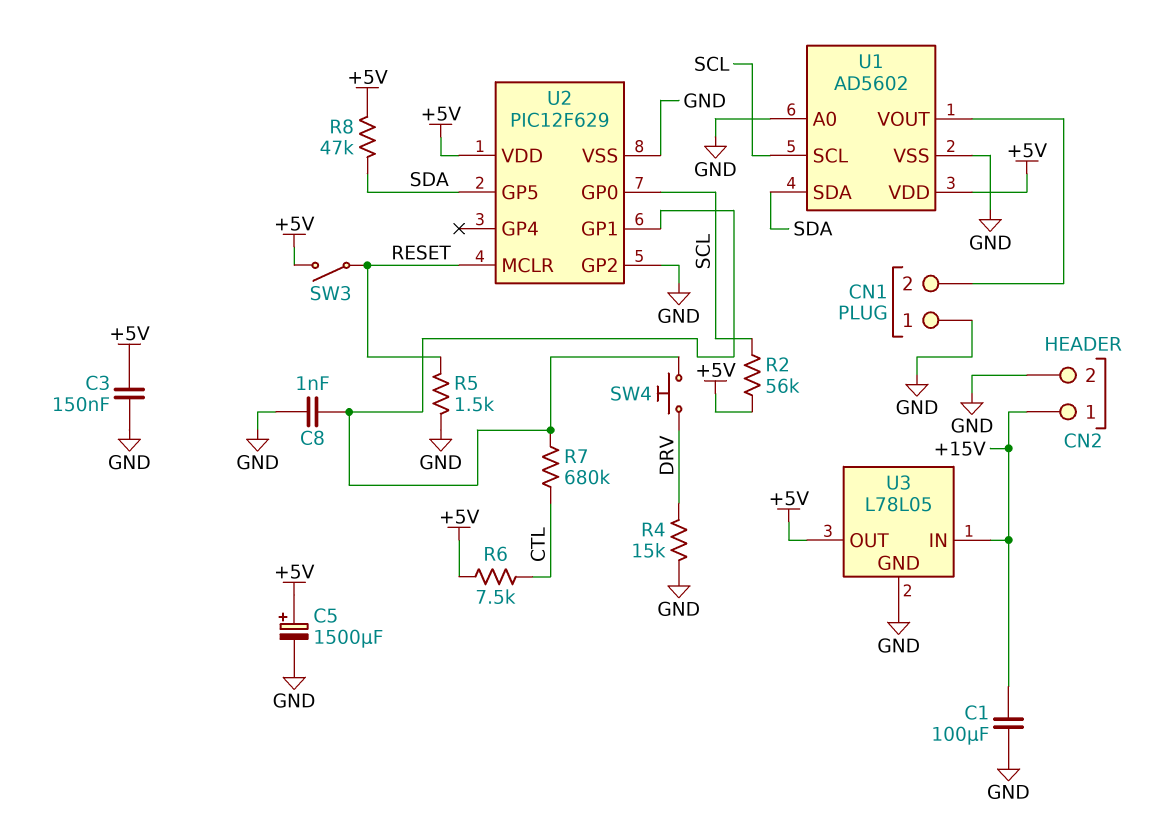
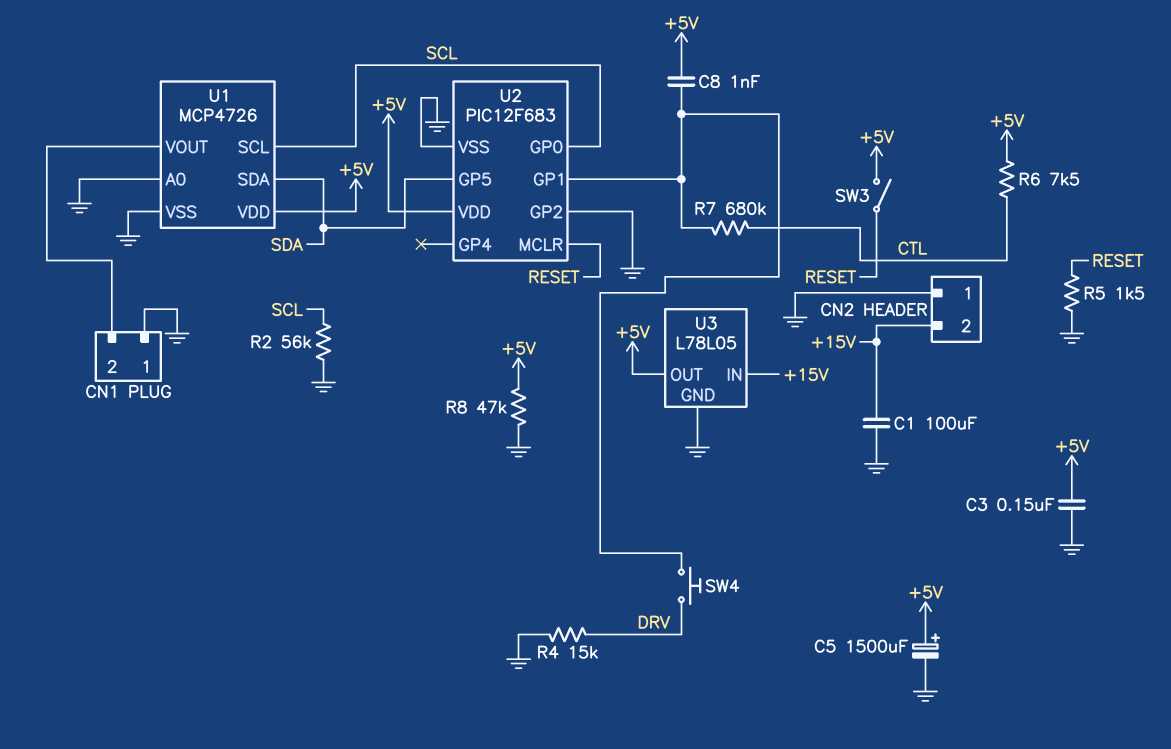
C8: 1nF (GND, U2/GP1) -> 1nF (+5V, U2/GP1)
CN2 pin 1: +15V -> GND
CN2 pin 2: GND -> +15V
R2: 56k (+5V, SCL) -> 56k (GND, SCL)
R8: 47k (+5V, SDA) -> 47k (+5V, GND)
U1: AD5602 -> MCP4726
U2: PIC12F629 -> PIC12F683

